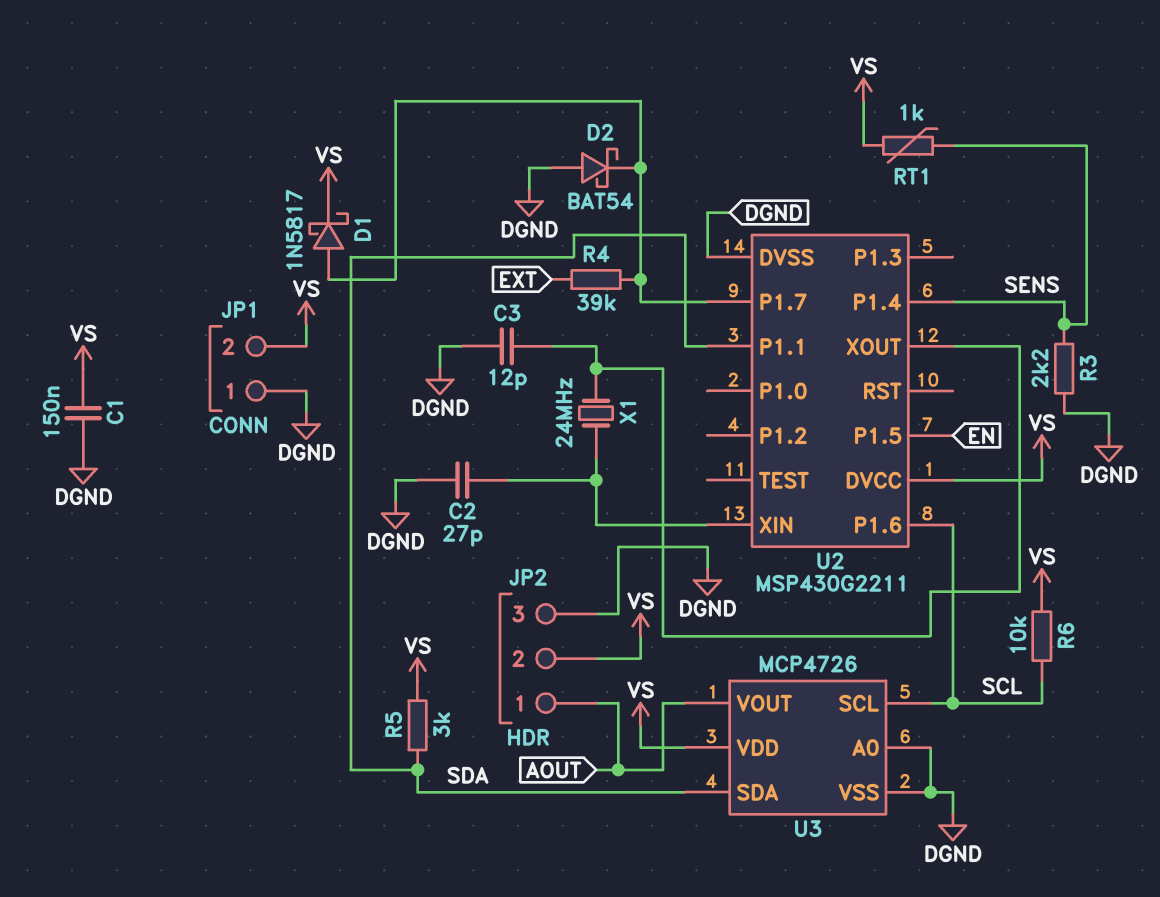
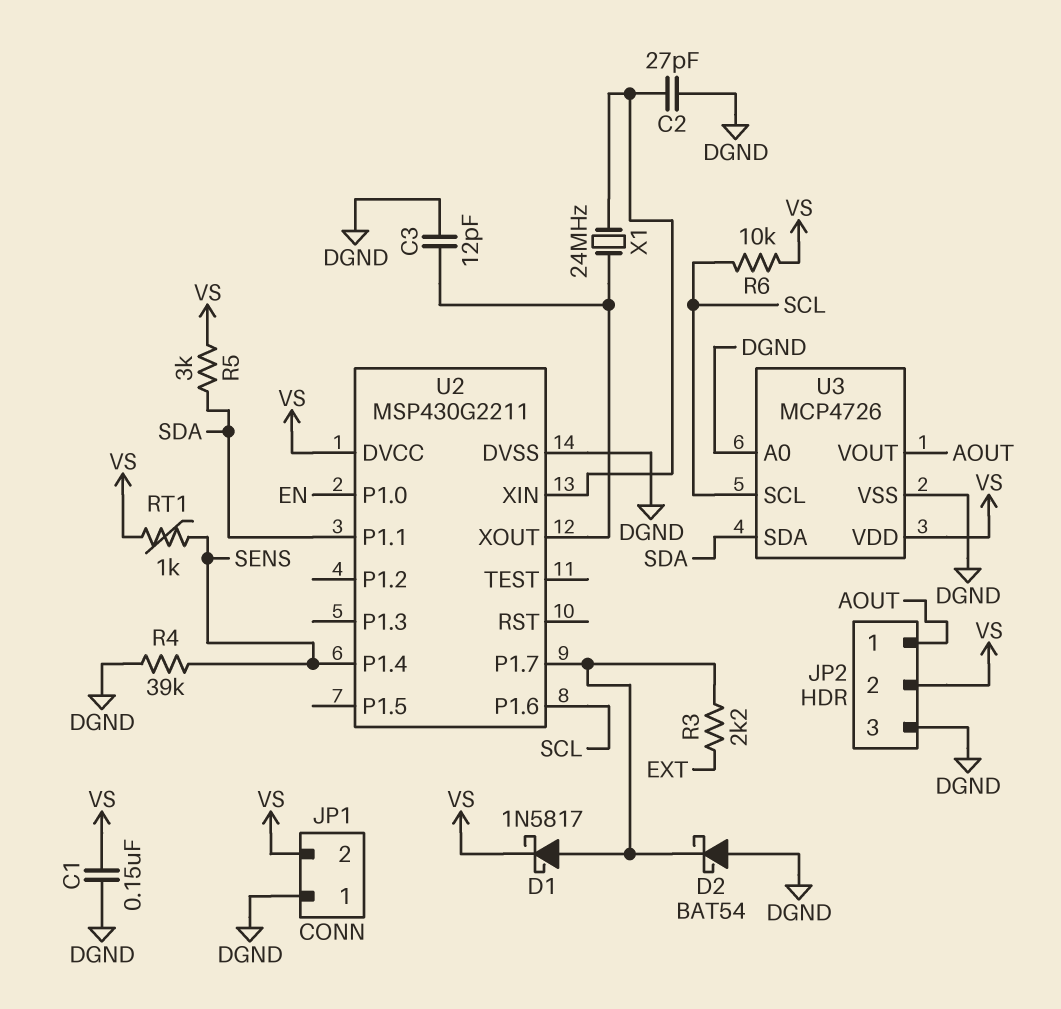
R3: 2.2k (DGND, SENS) -> 2.2k (EXT, U2/P1.7)
R4: 39k (EXT, U2/P1.7) -> 39k (DGND, SENS)
U2 pin P1.0: none -> EN
U2 pin P1.5: EN -> none

